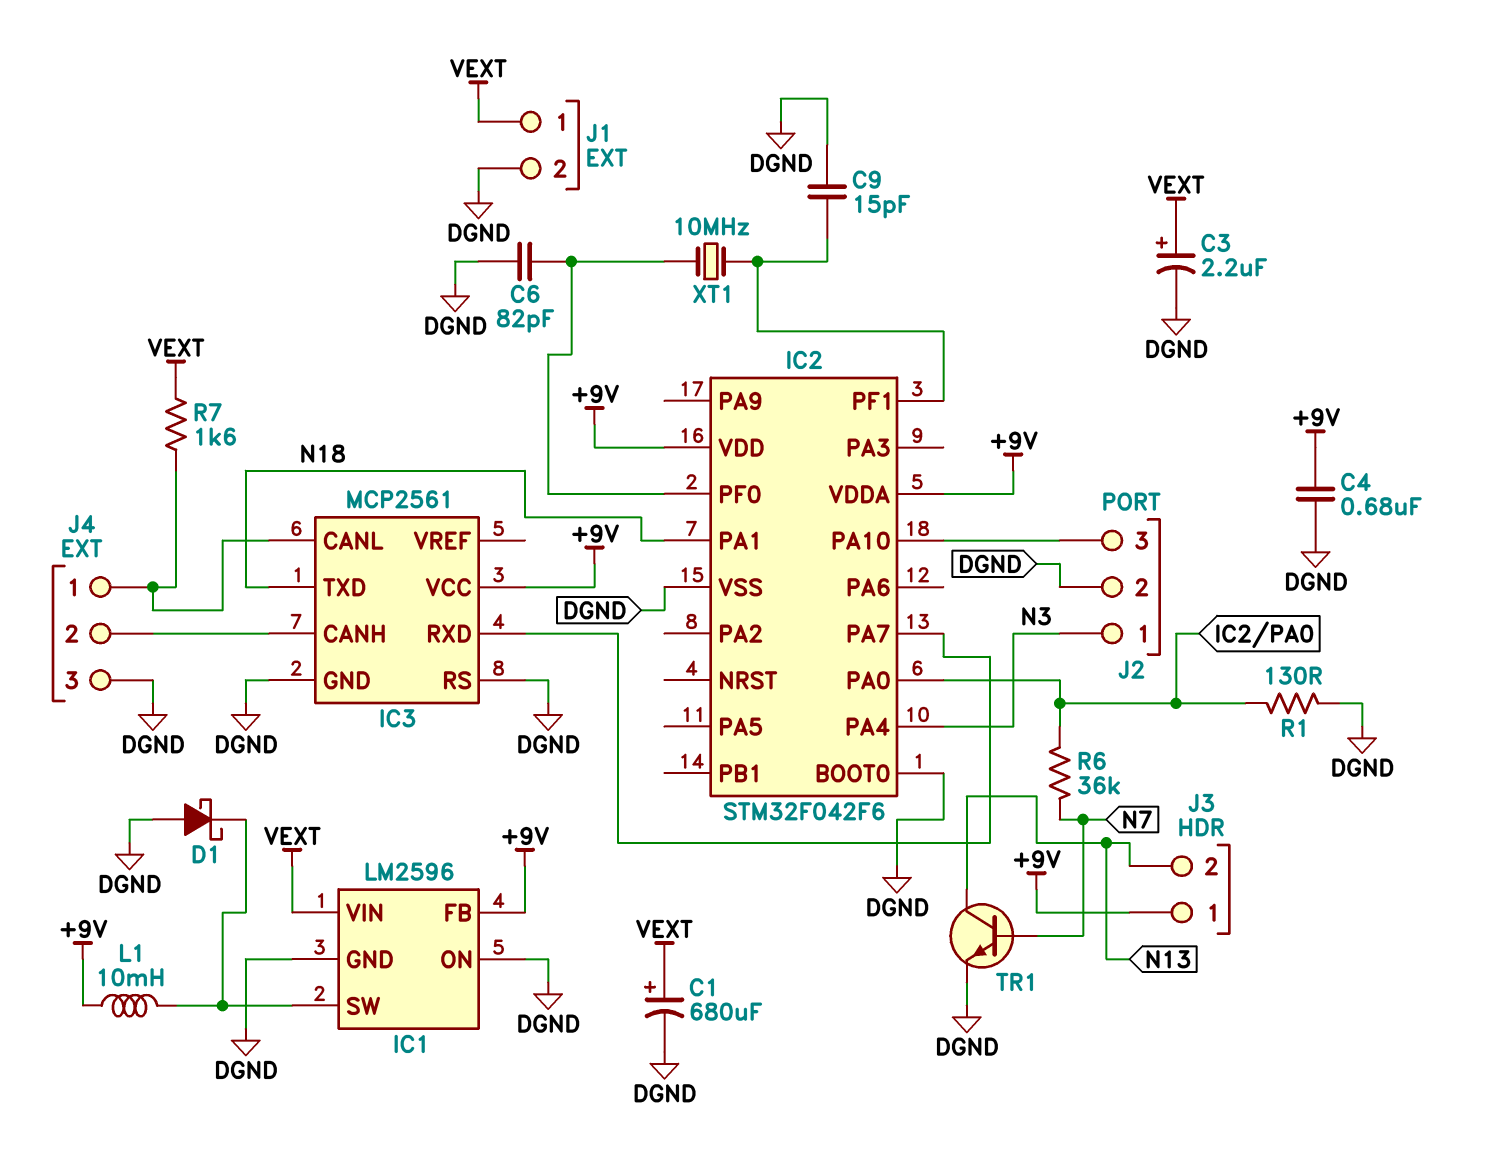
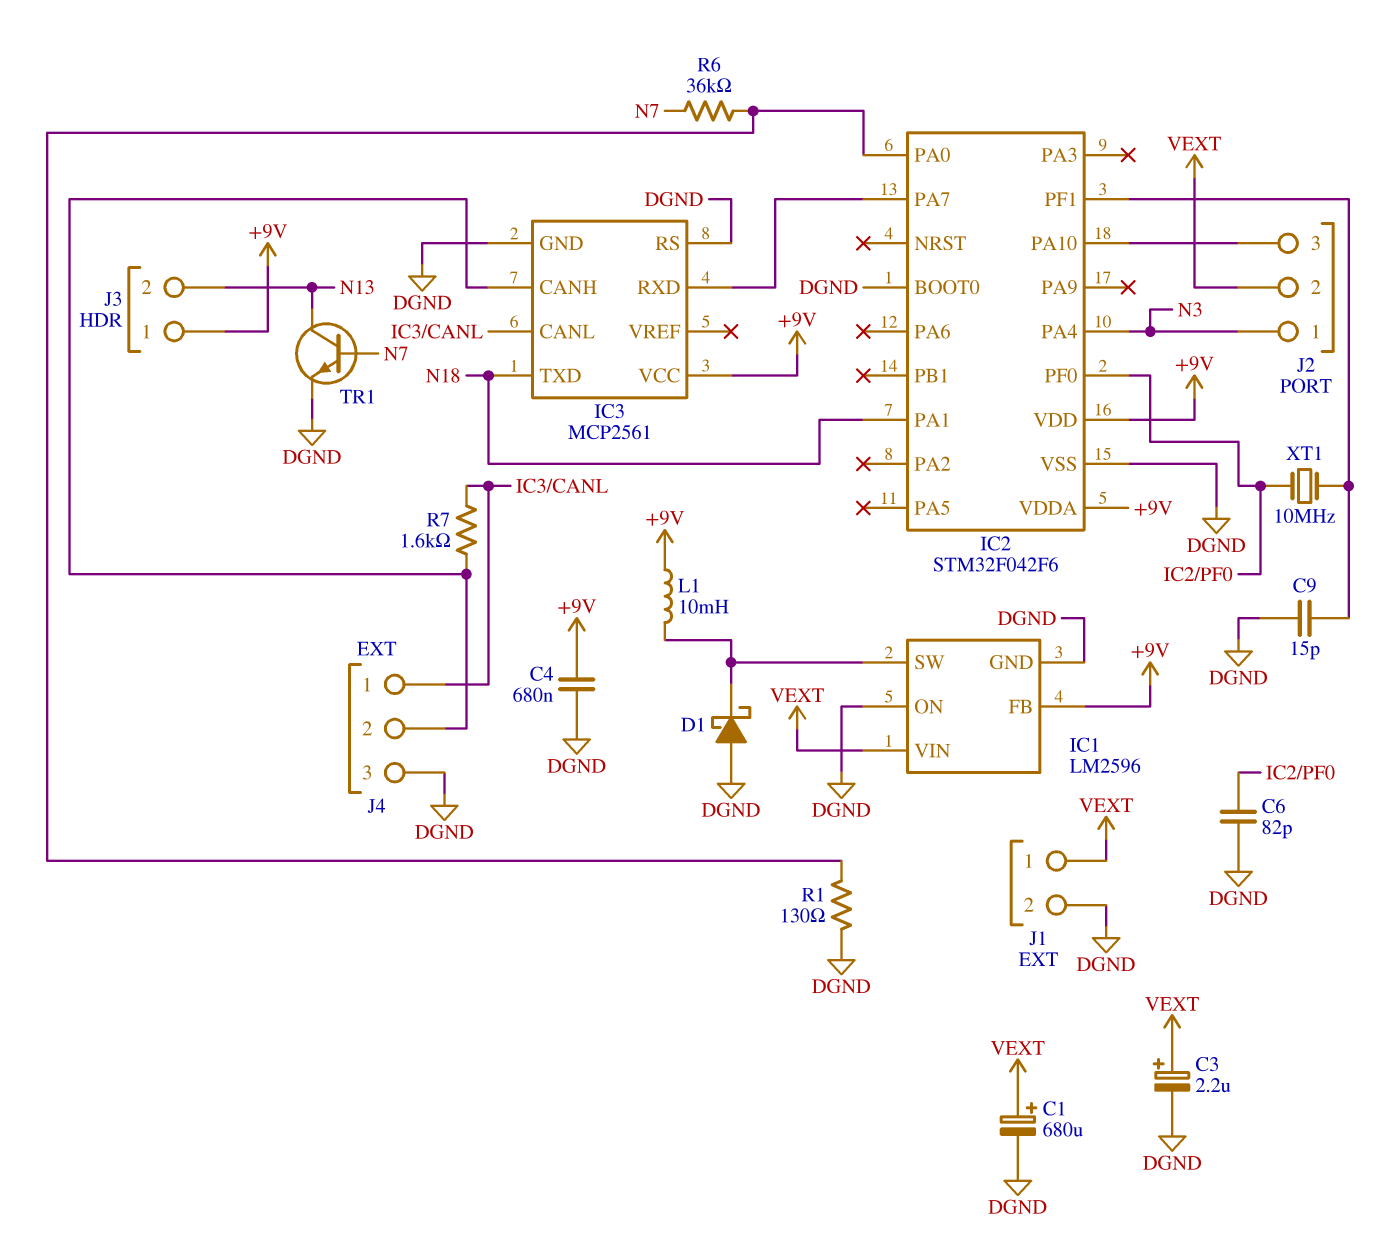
J2 pin 2: DGND -> VEXT
R7: 1.6k (IC3/CANL, VEXT) -> 1.6k (IC3/CANH, IC3/CANL)

